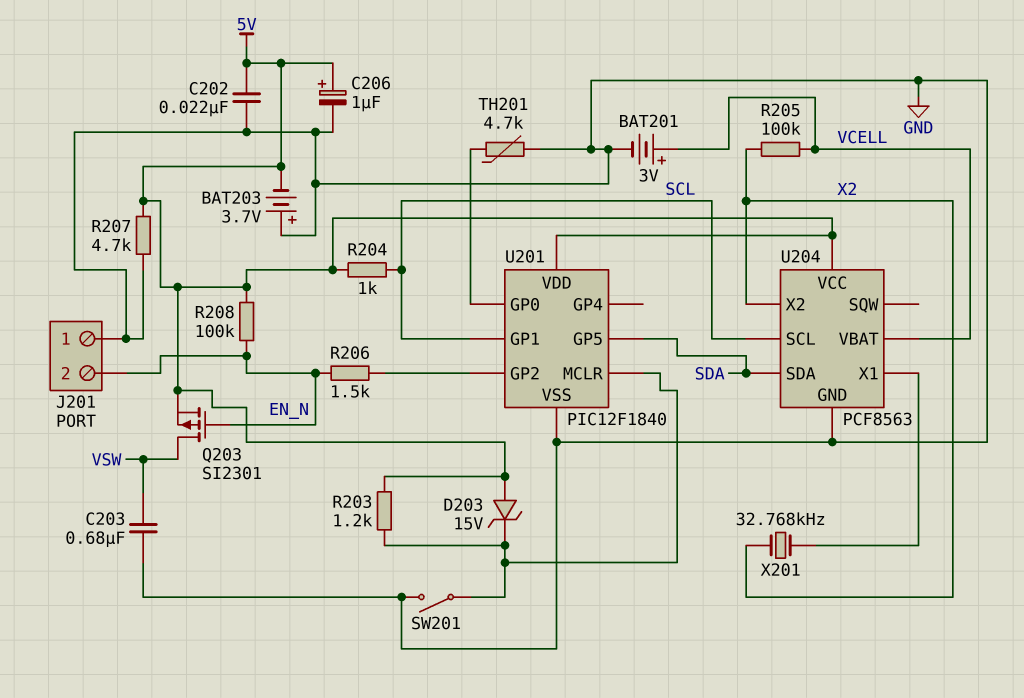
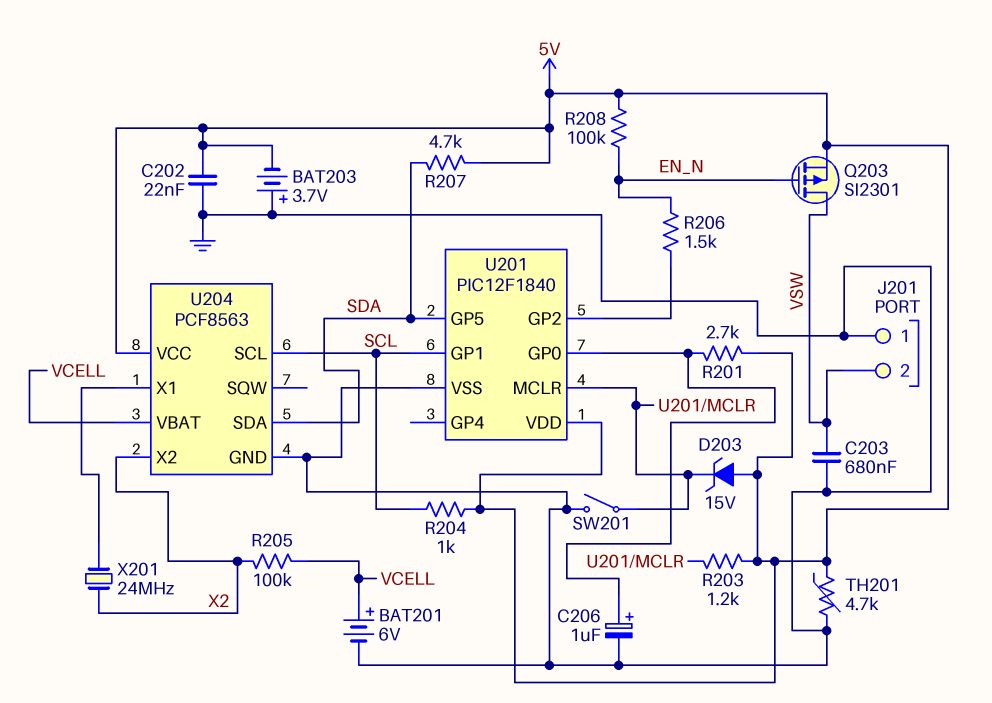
BAT201: 3V (plus VCELL, minus GND) -> 6V (plus VCELL, minus GND)
C206: 1uF (plus 5V, minus GND) -> 1uF (plus U201/GP0, minus GND)
J201 pin 2: EN_N -> VSW
R201: none -> 2.7k (5V, U201/GP0)
R207: 4.7k (5V, GND) -> 4.7k (5V, SDA)
TH201: 4.7k (GND, U201/GP0) -> 4.7k (5V, GND)
X201: 32.768kHz (U204/X1, X2) -> 24MHz (U204/X1, X2)

